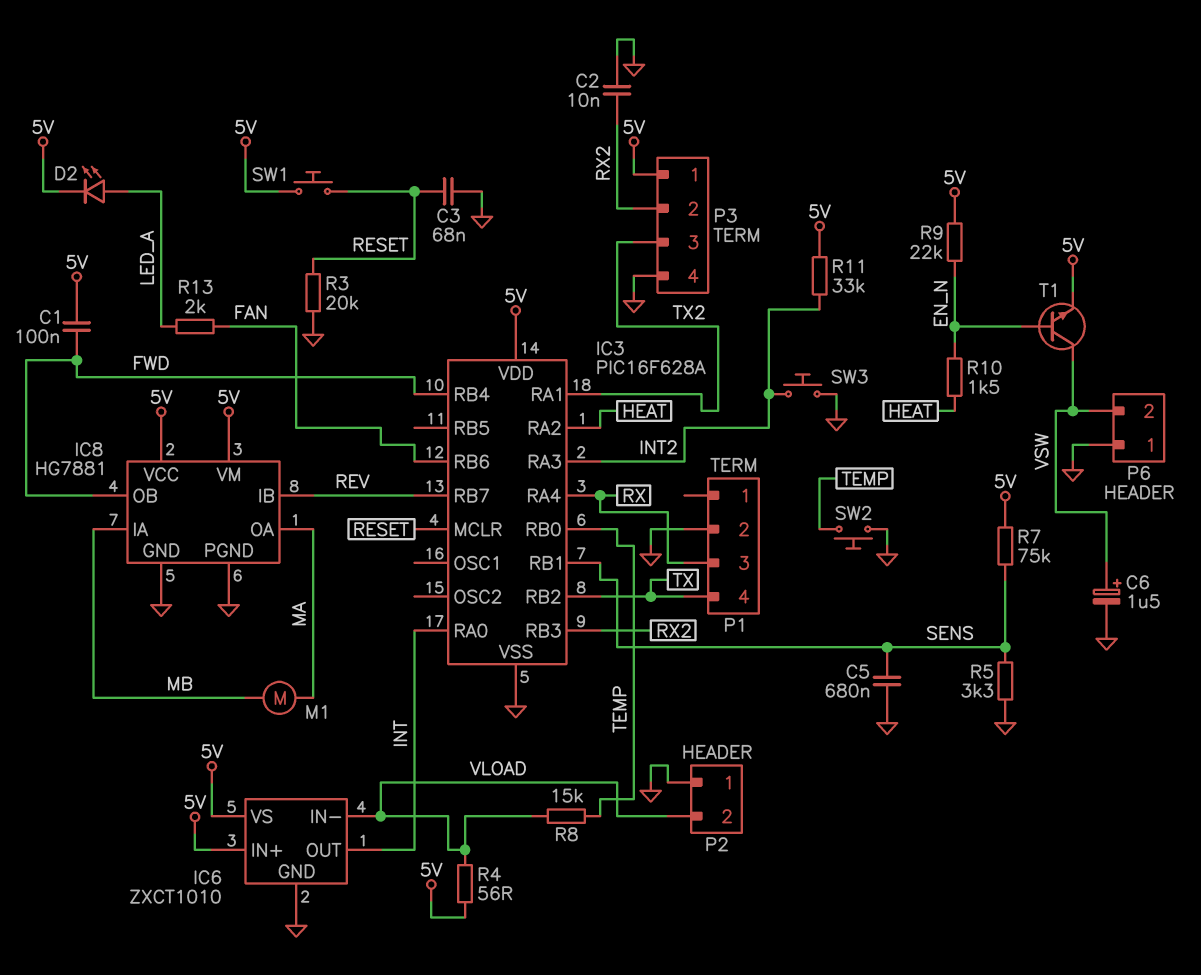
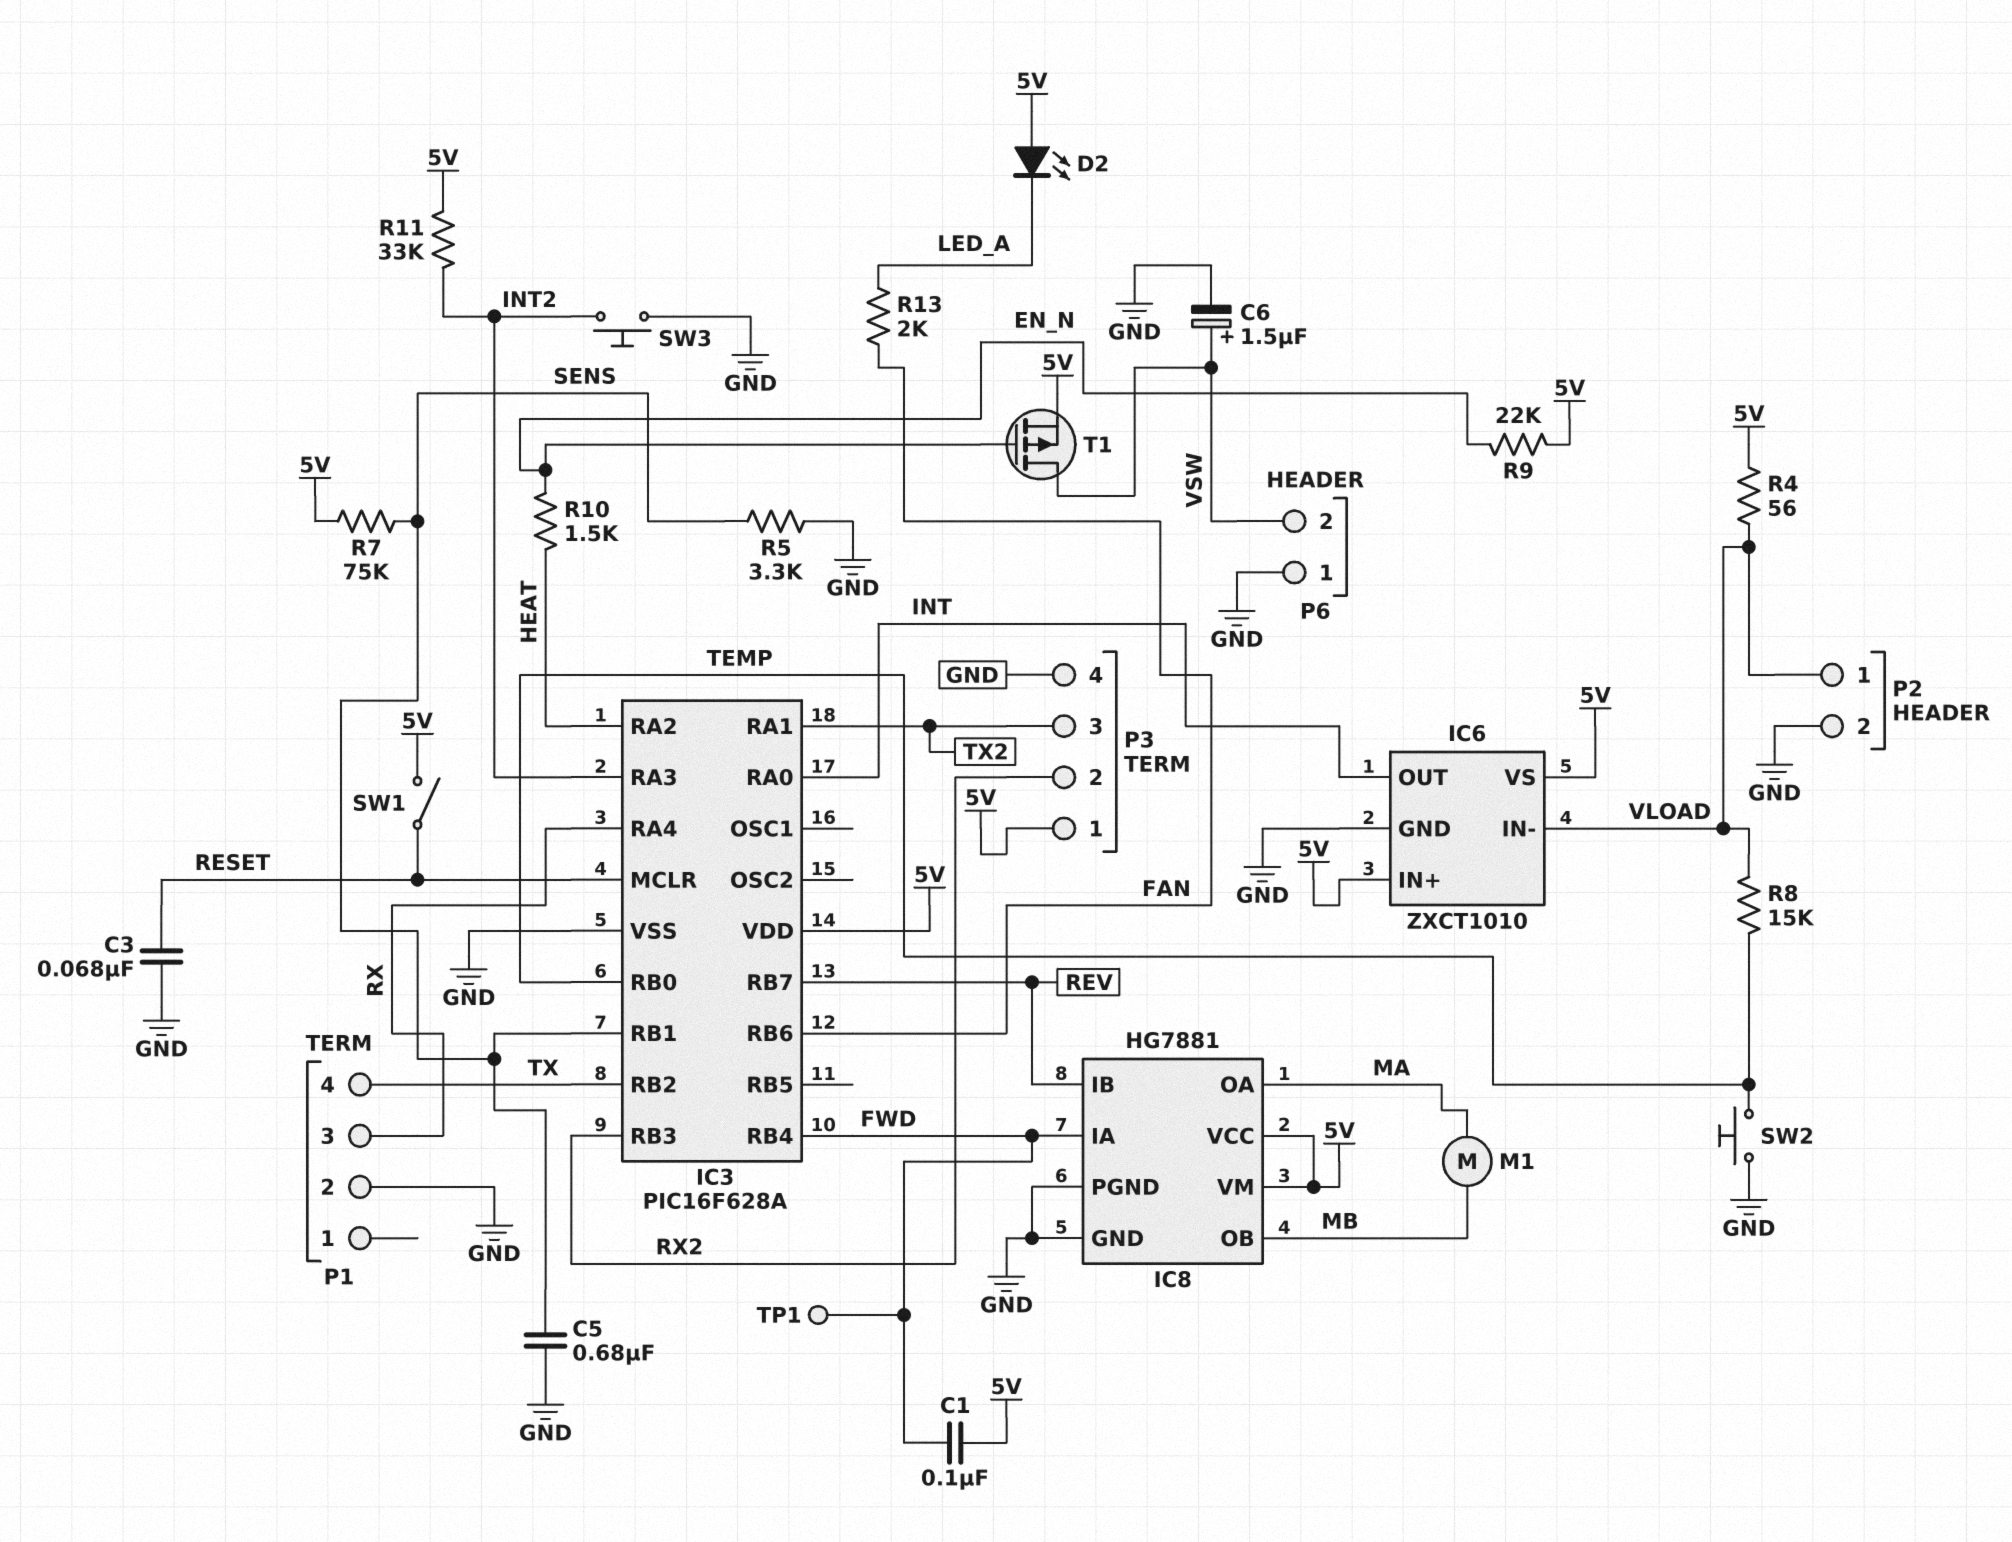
C2: 10nF (GND, RX2) -> none
D2: LED (A LED_A, K 5V) -> LED (A 5V, K LED_A)
IC8 pin IA: MB -> FWD
IC8 pin OB: FWD -> MB
P2 pin 1: GND -> VLOAD
P2 pin 2: VLOAD -> GND
R3: 20k (GND, RESET) -> none
SW1: button (5V, RESET) -> switch (5V, RESET)
T1: NPN (B EN_N, C VSW, E 5V) -> PMOS (G EN_N, D VSW, S 5V)
TP1: none -> test point (FWD)

